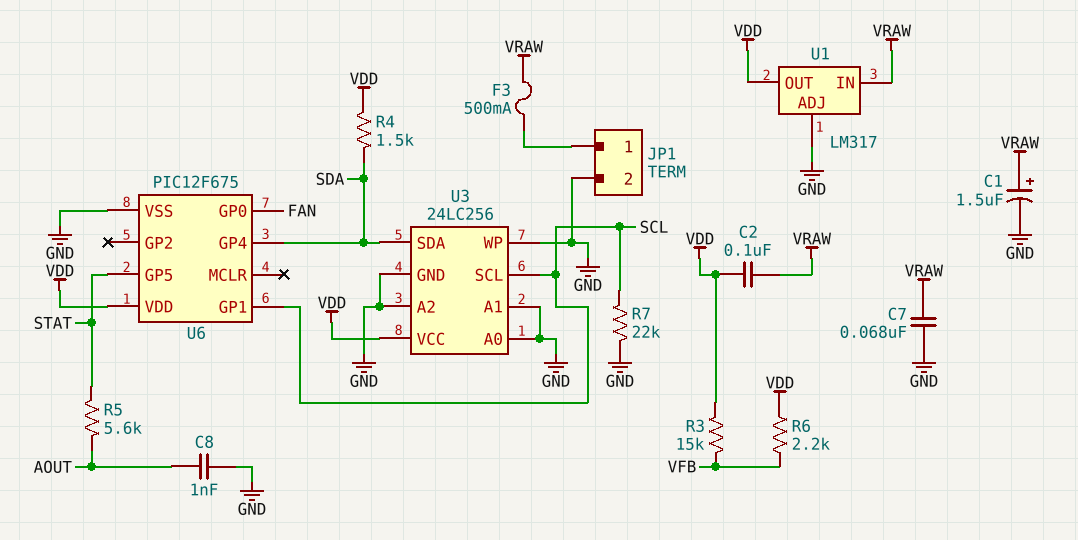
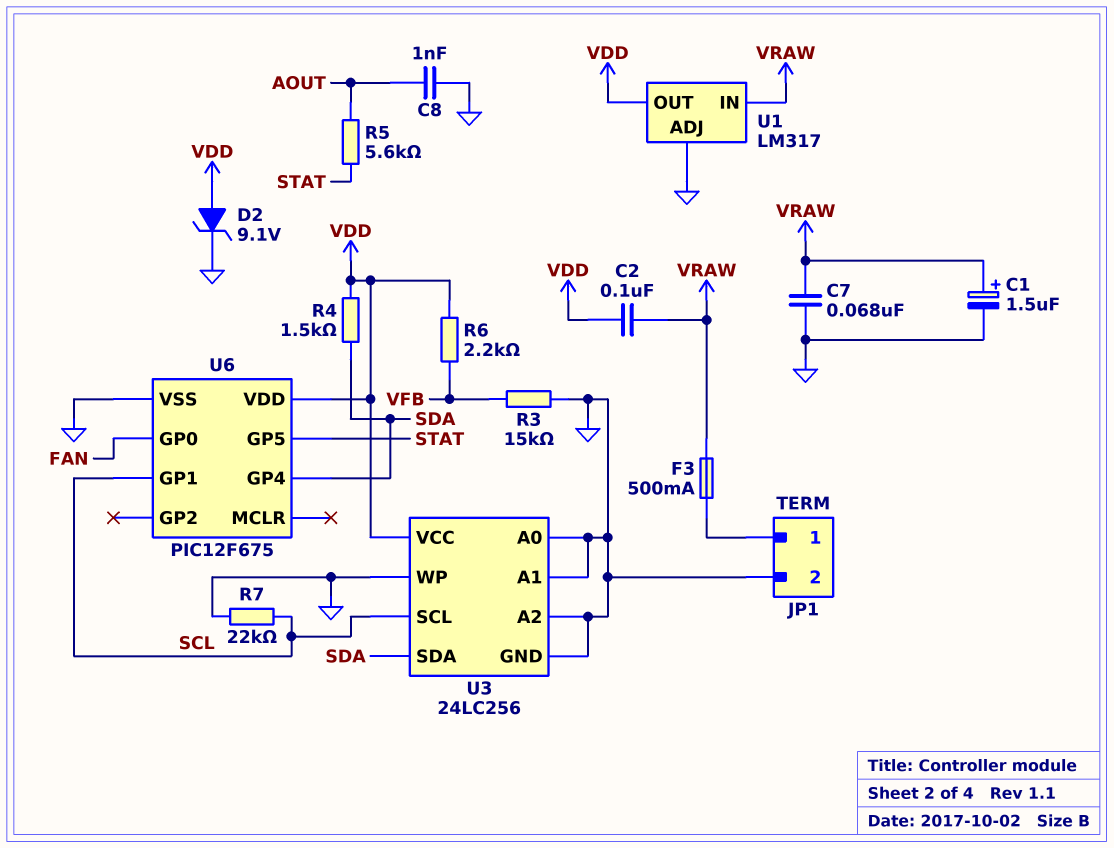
D2: none -> zener 9.1V (A VDD, K GND)
R3: 15k (VDD, VFB) -> 15k (GND, VFB)

